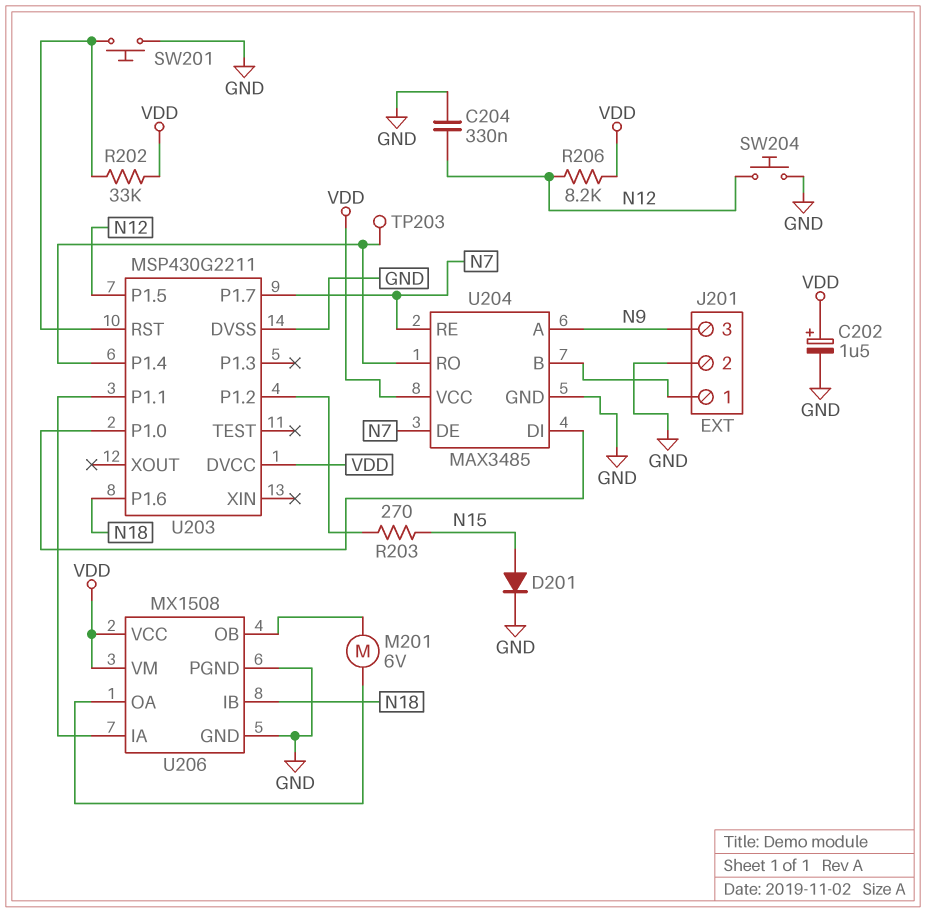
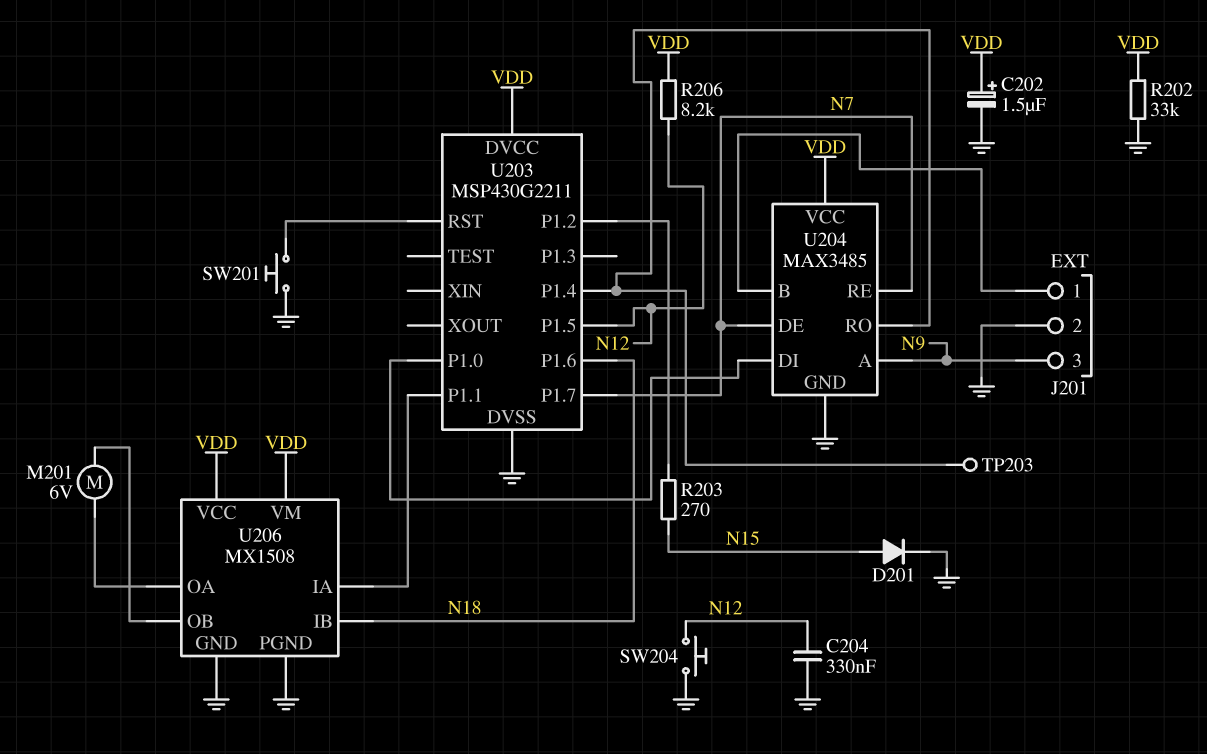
R202: 33k (U203/RST, VDD) -> 33k (GND, VDD)

